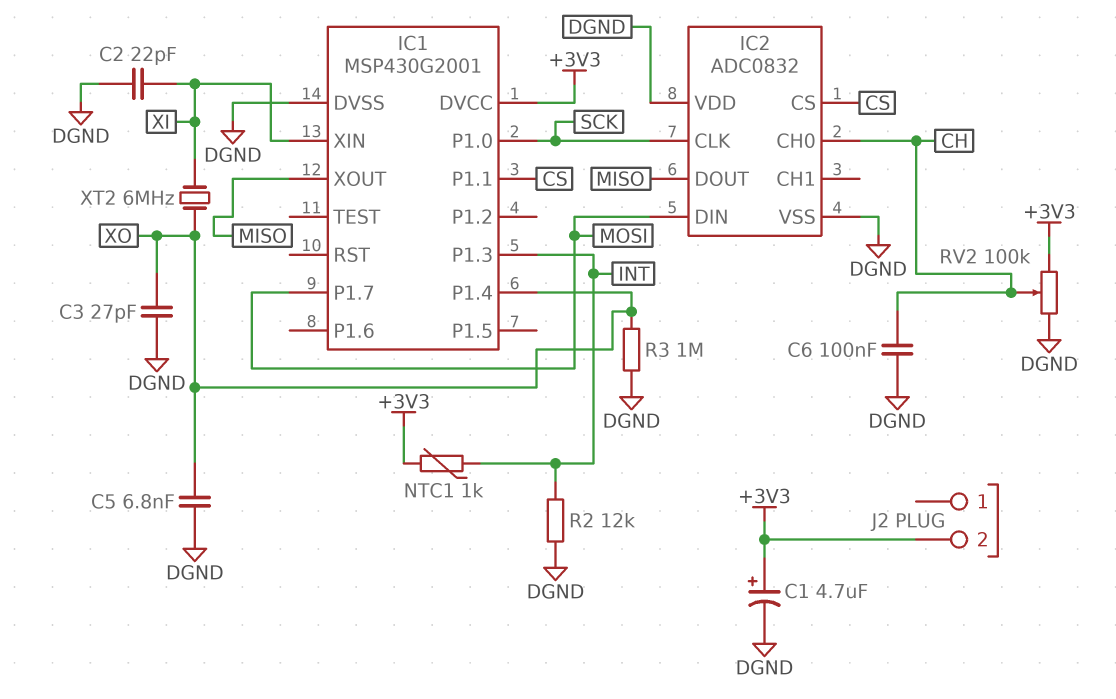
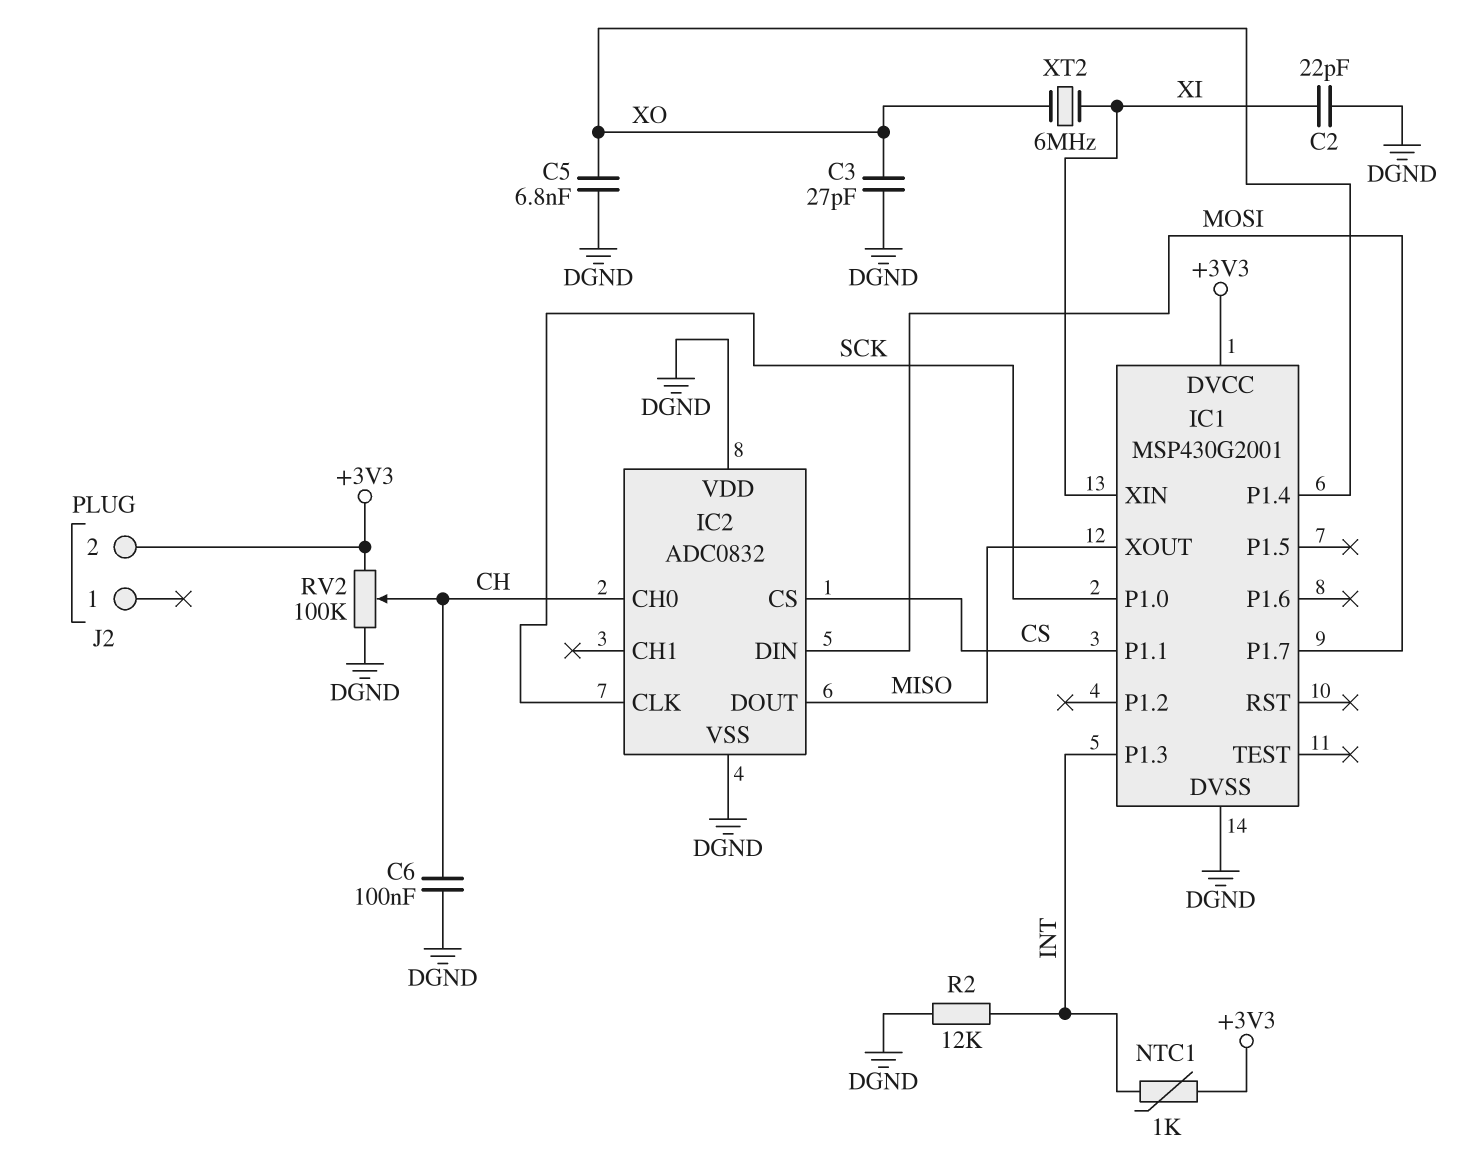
C1: 4.7uF (plus +3V3, minus DGND) -> none
R3: 1M (DGND, XO) -> none

